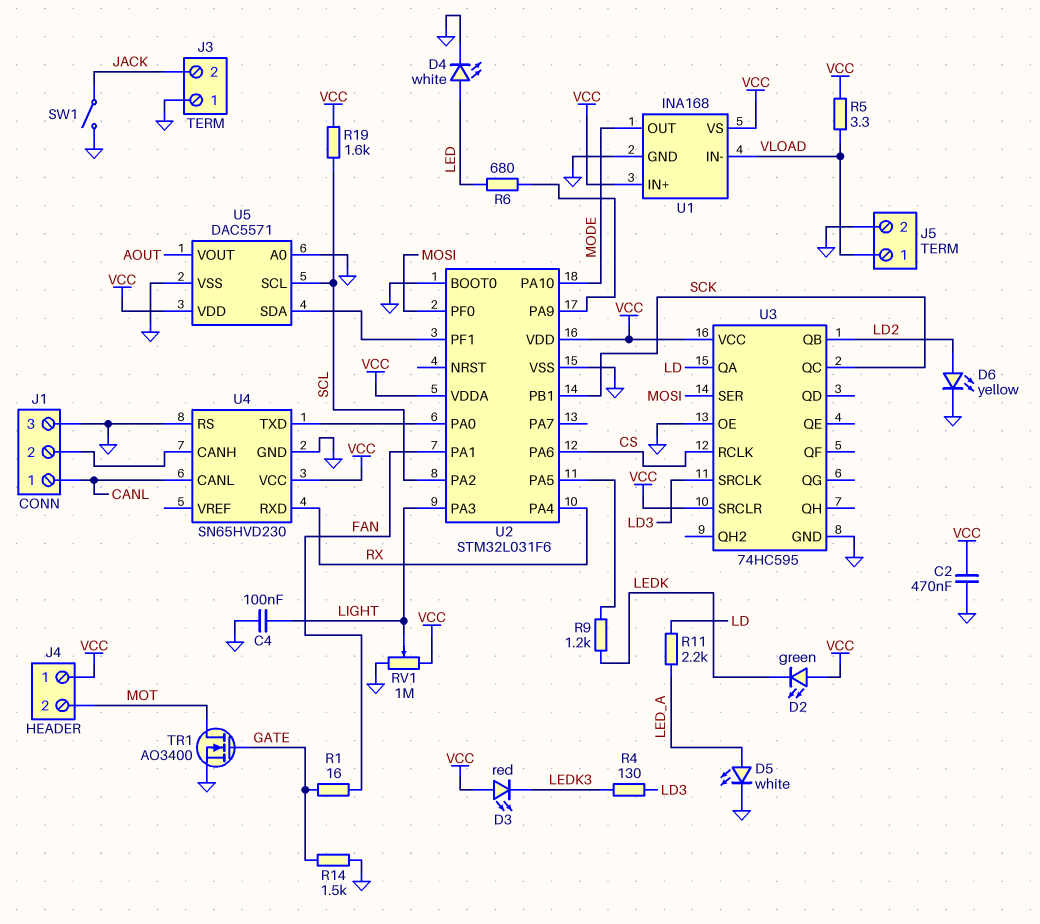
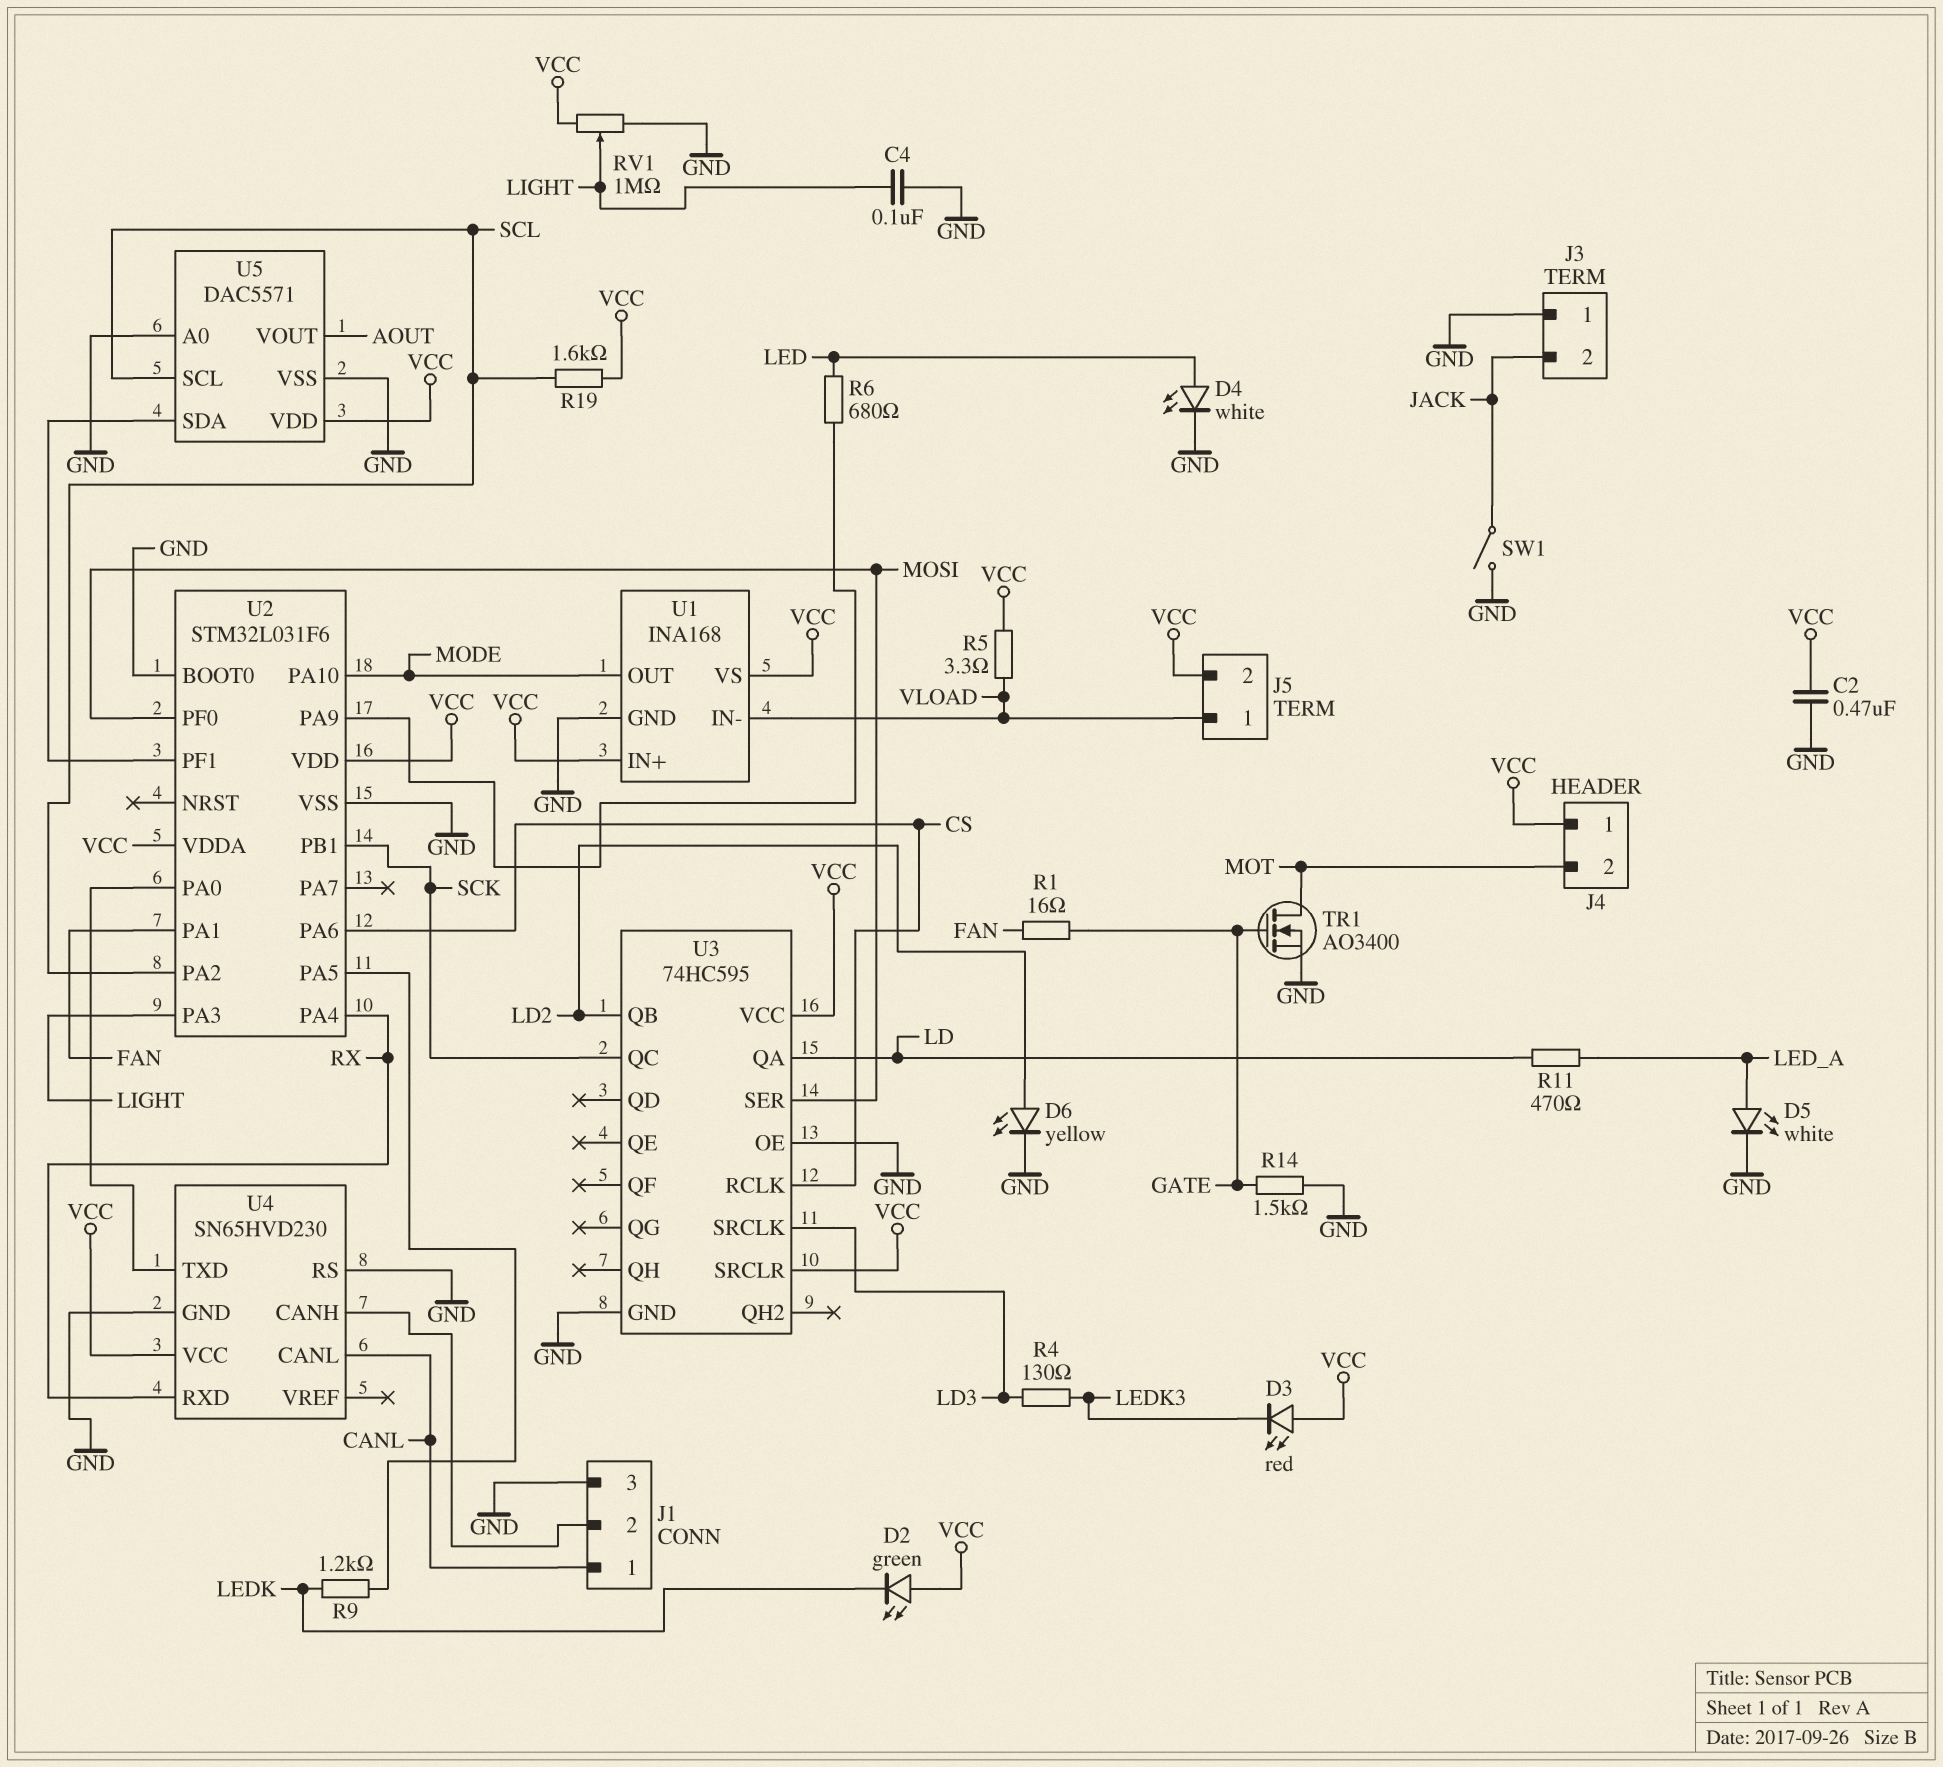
J5 pin 2: GND -> VCC
R11: 2.2k (LD, LED_A) -> 470 (LD, LED_A)

